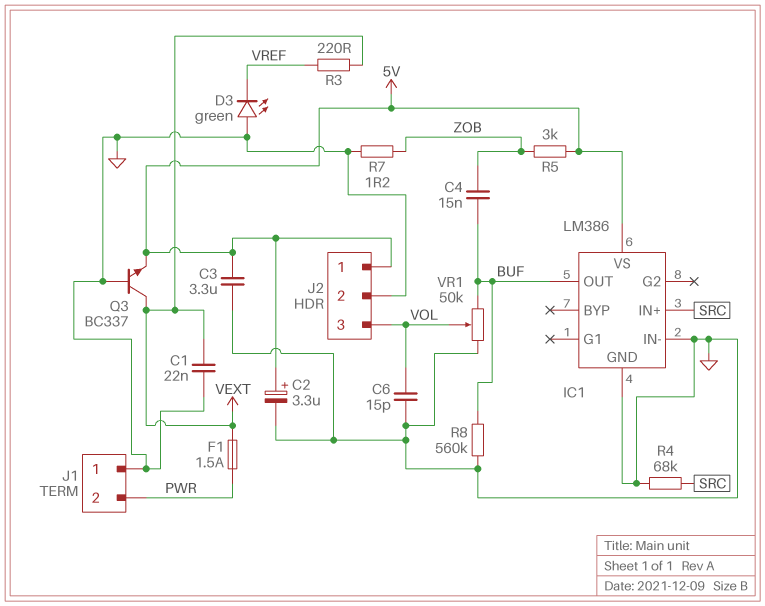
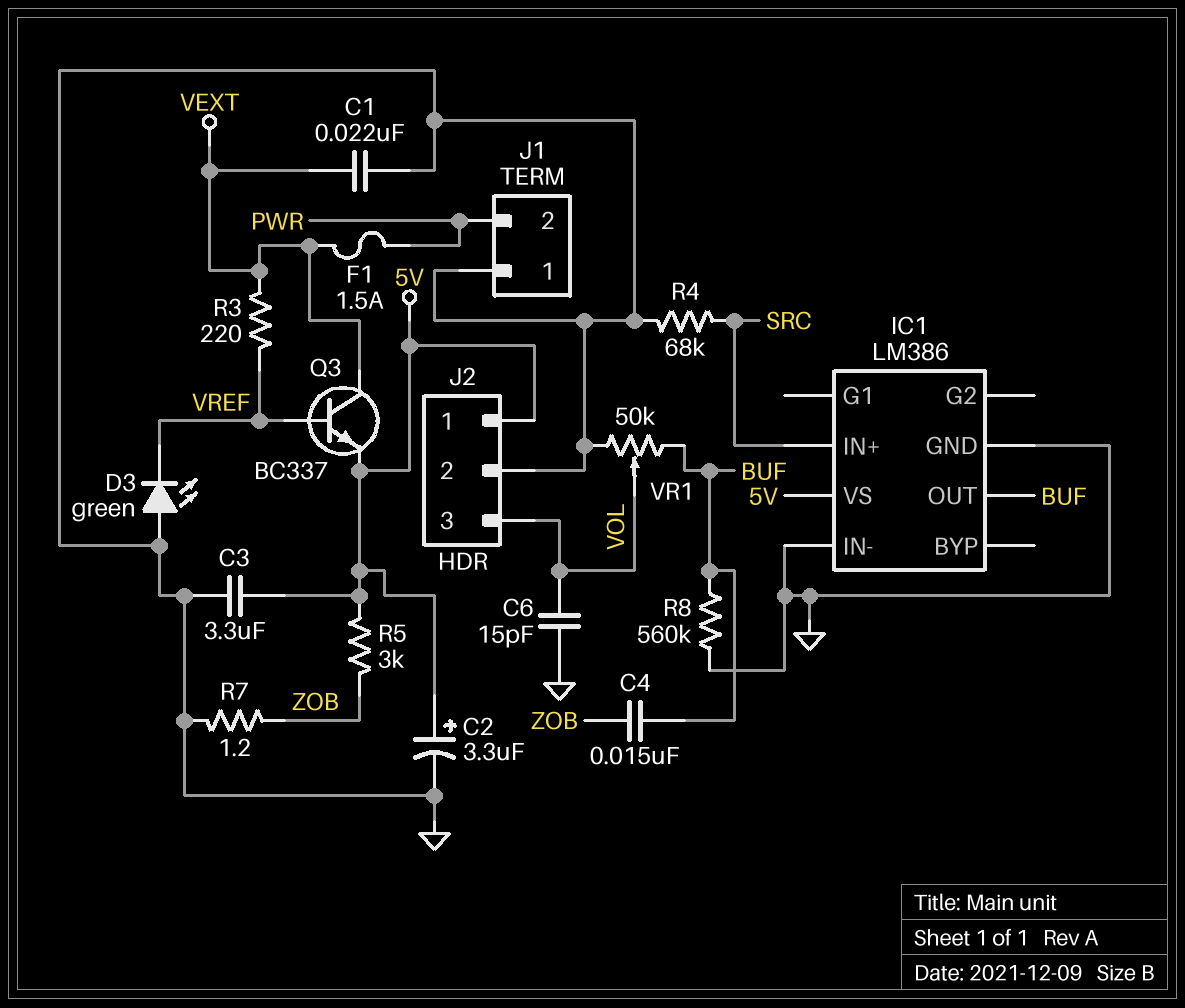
Q3: NPN BC337 (B GND, C VEXT, E 5V) -> NPN BC337 (B VREF, C VEXT, E 5V)

